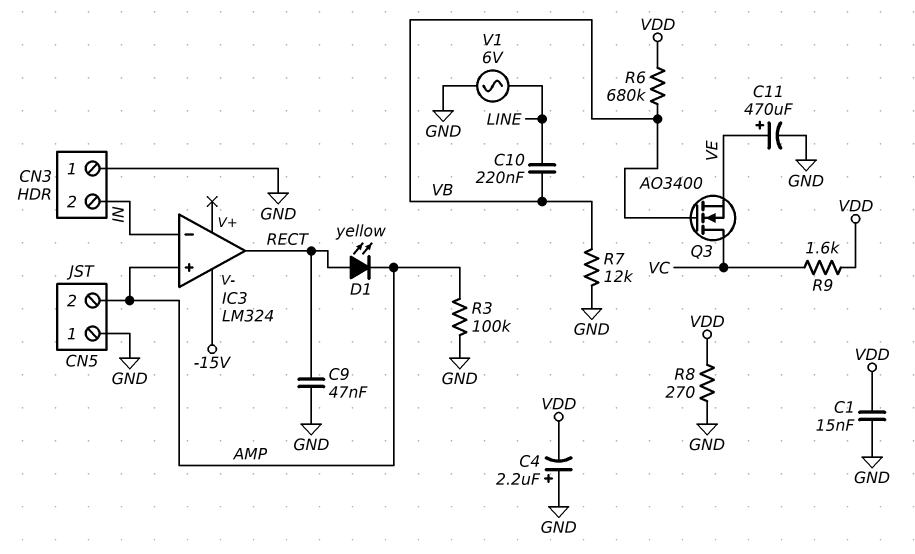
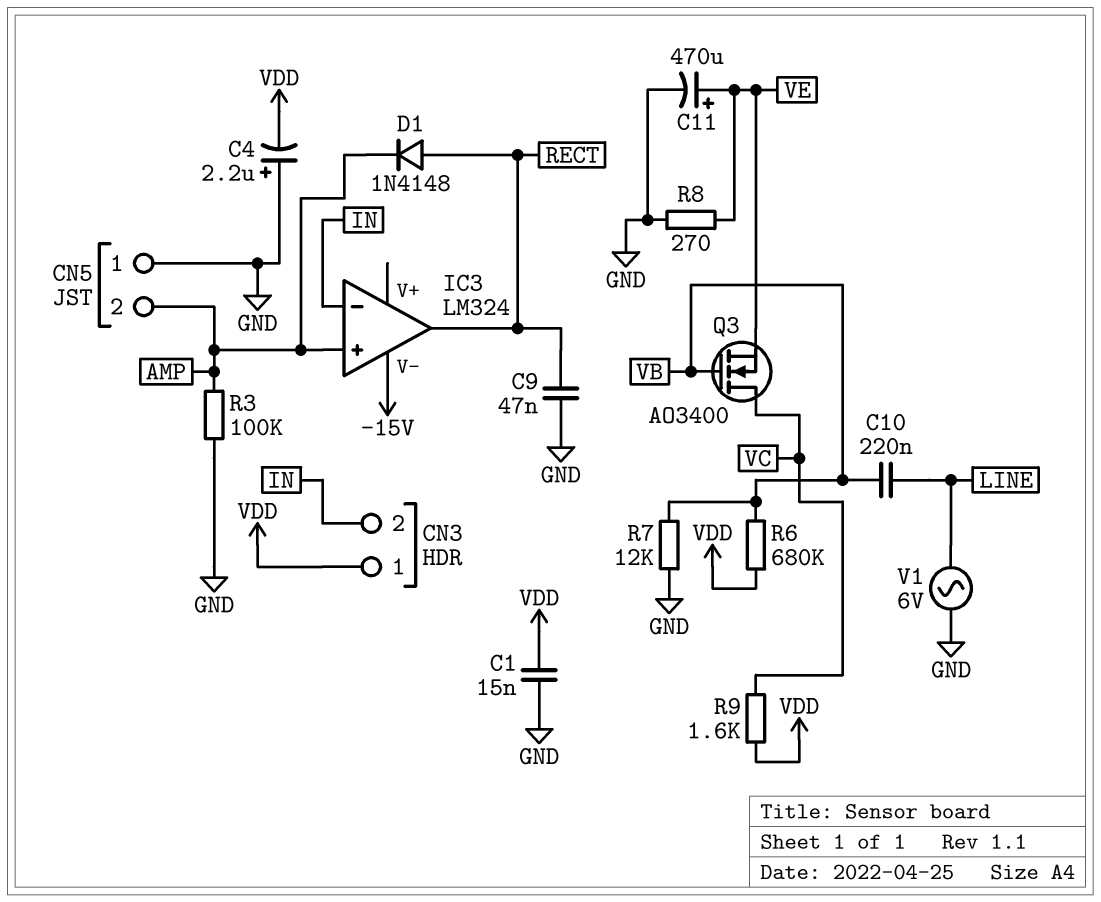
CN3 pin 1: GND -> VDD
D1: LED yellow (A RECT, K AMP) -> diode 1N4148 (A RECT, K AMP)
R8: 270 (GND, VDD) -> 270 (GND, VE)

